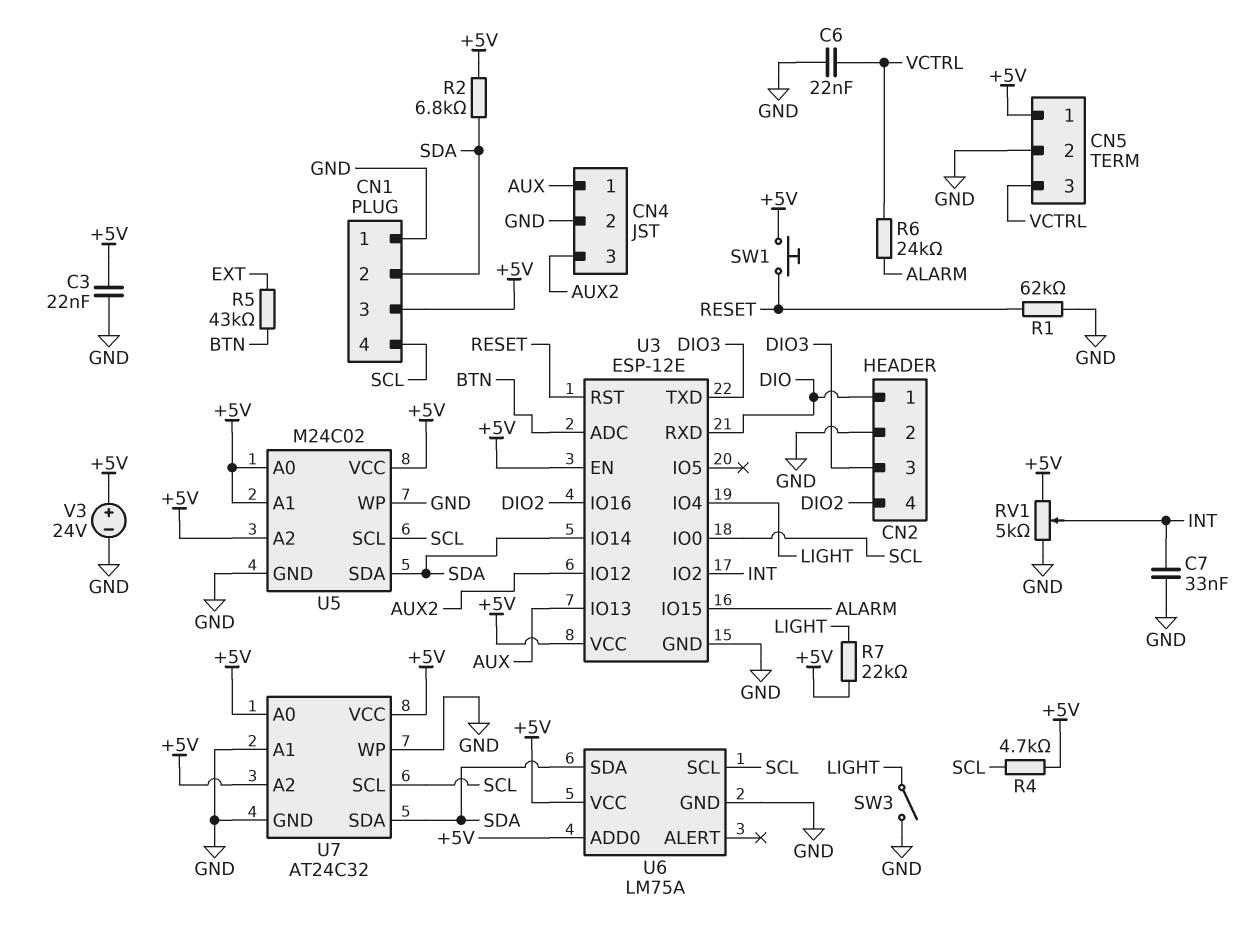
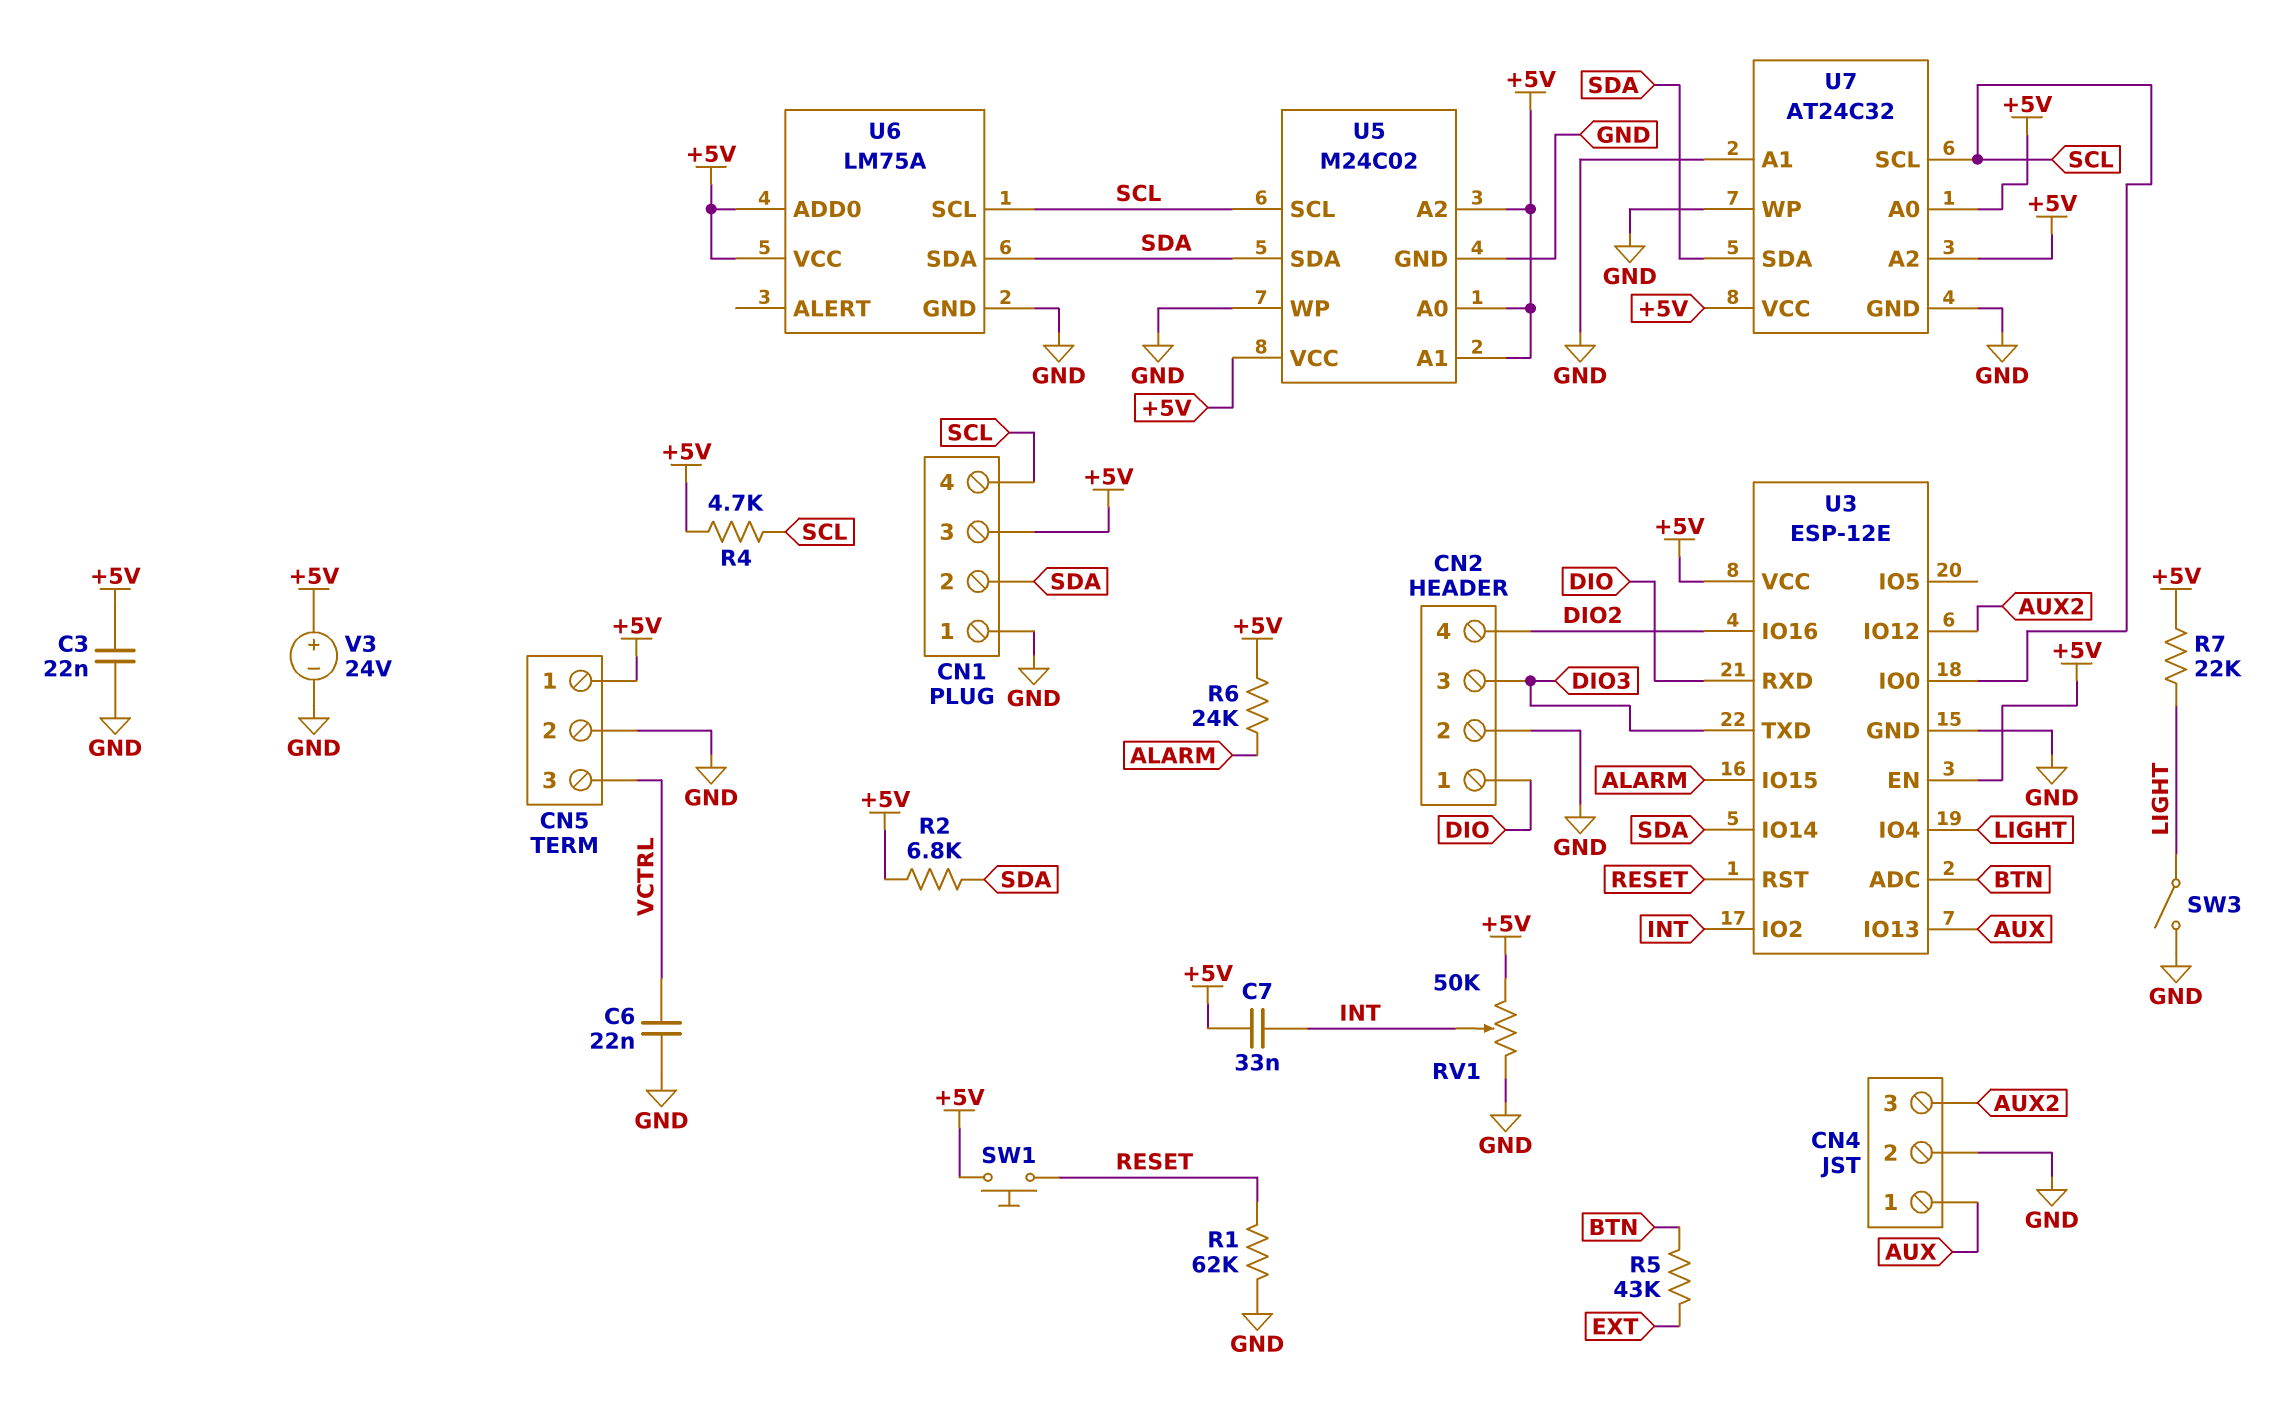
C7: 33nF (GND, INT) -> 33nF (+5V, INT)
R6: 24k (ALARM, VCTRL) -> 24k (+5V, ALARM)
RV1: 5k (+5V, GND, wiper INT) -> 50k (+5V, GND, wiper INT)

